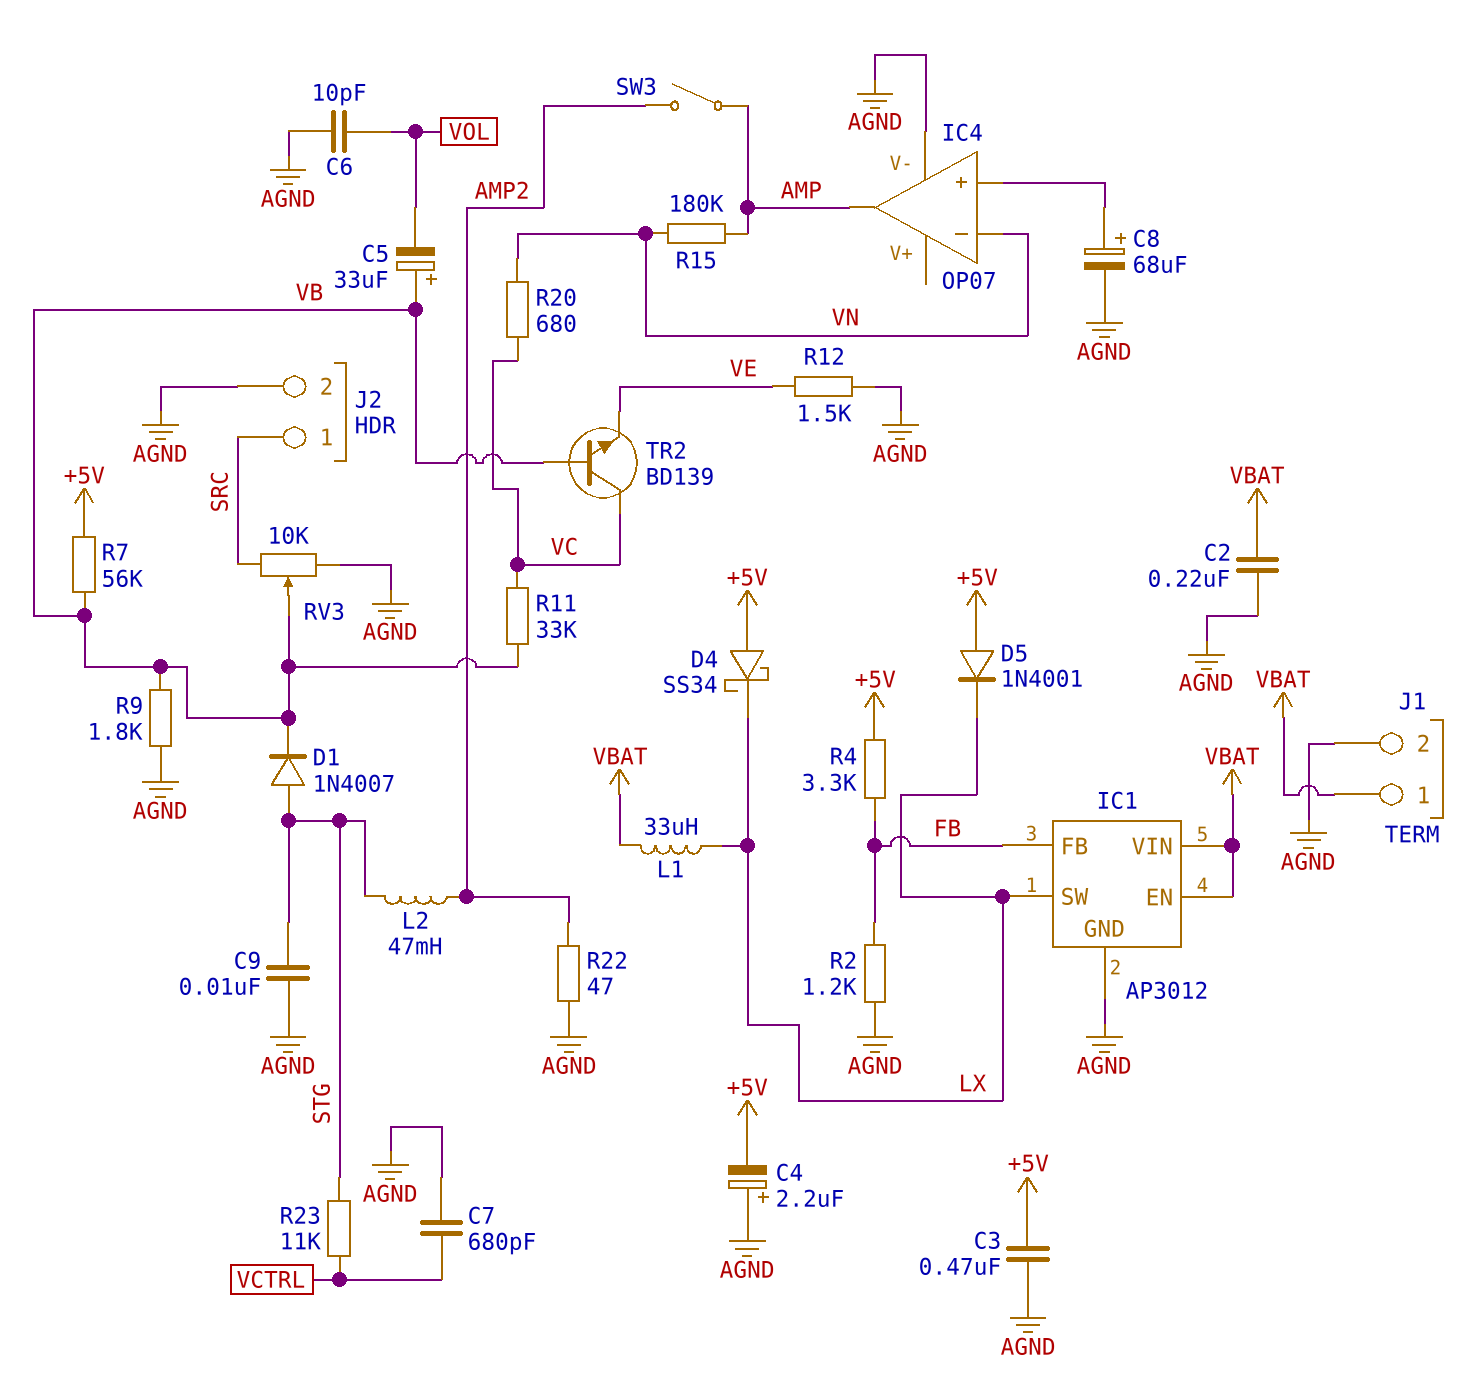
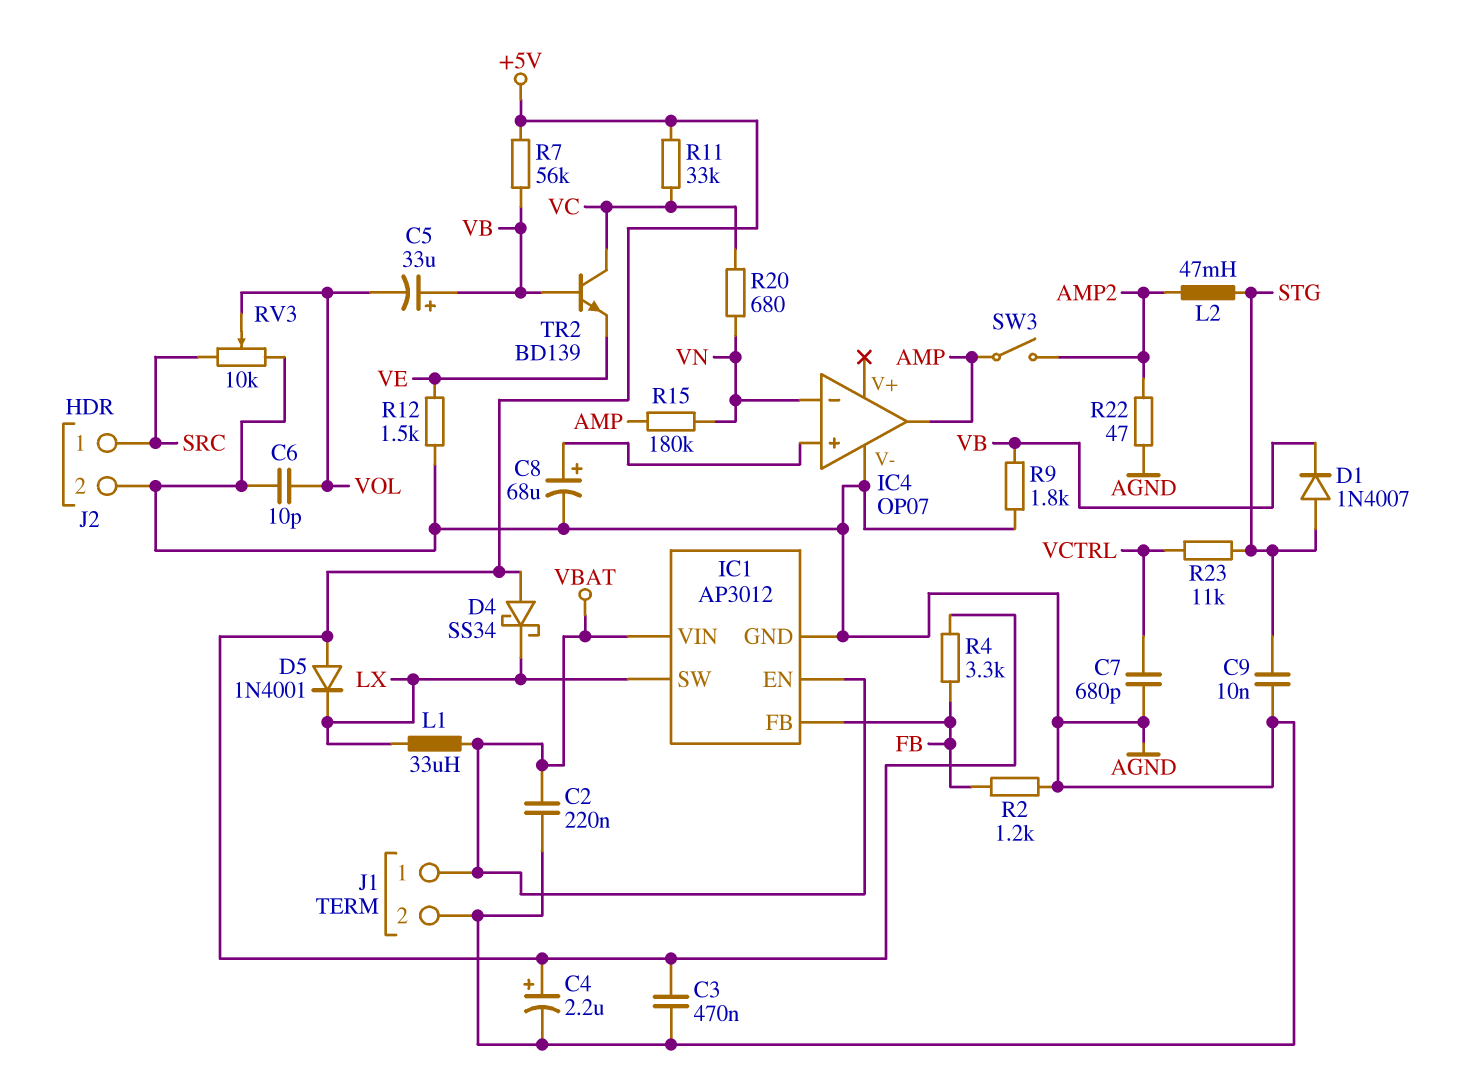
C4: 2.2uF (plus AGND, minus +5V) -> 2.2uF (plus +5V, minus AGND)
R11: 33k (VB, VC) -> 33k (+5V, VC)
RV3: 10k (AGND, SRC, wiper VB) -> 10k (AGND, SRC, wiper VOL)

